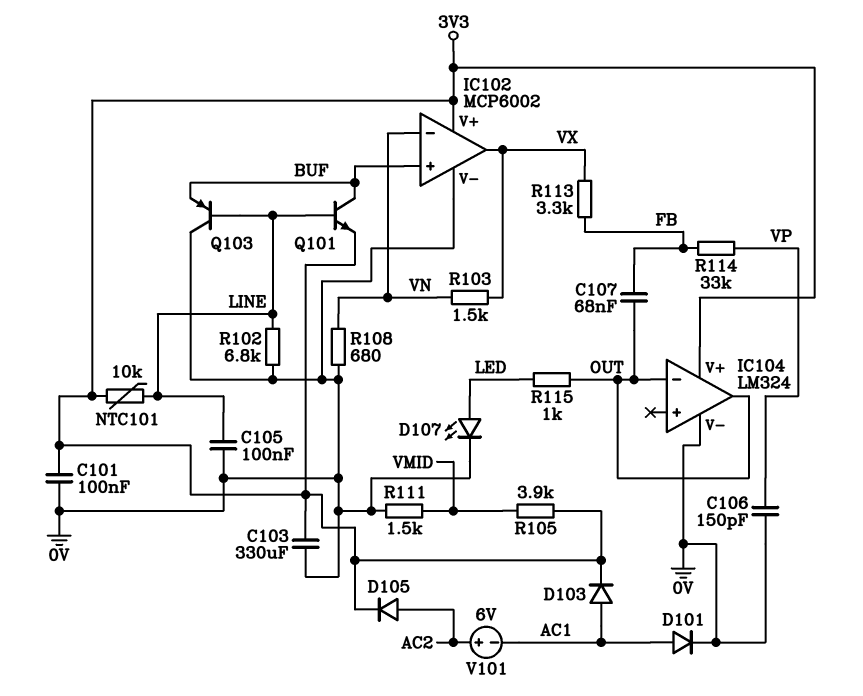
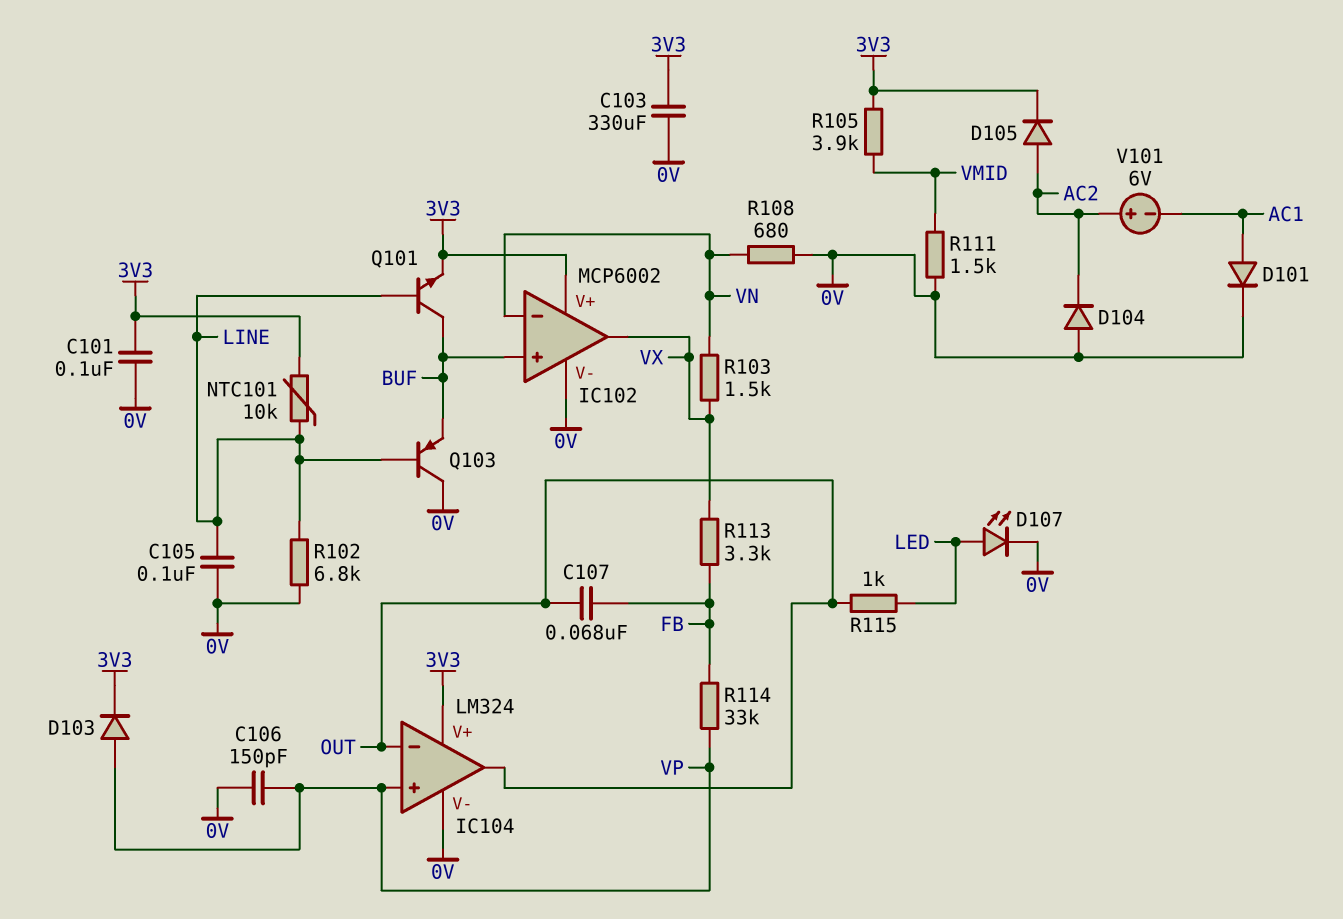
D103: diode (A AC1, K 3V3) -> diode (A VP, K 3V3)
D104: none -> diode (A 0V, K AC2)
IC104 pin in+: none -> VP

